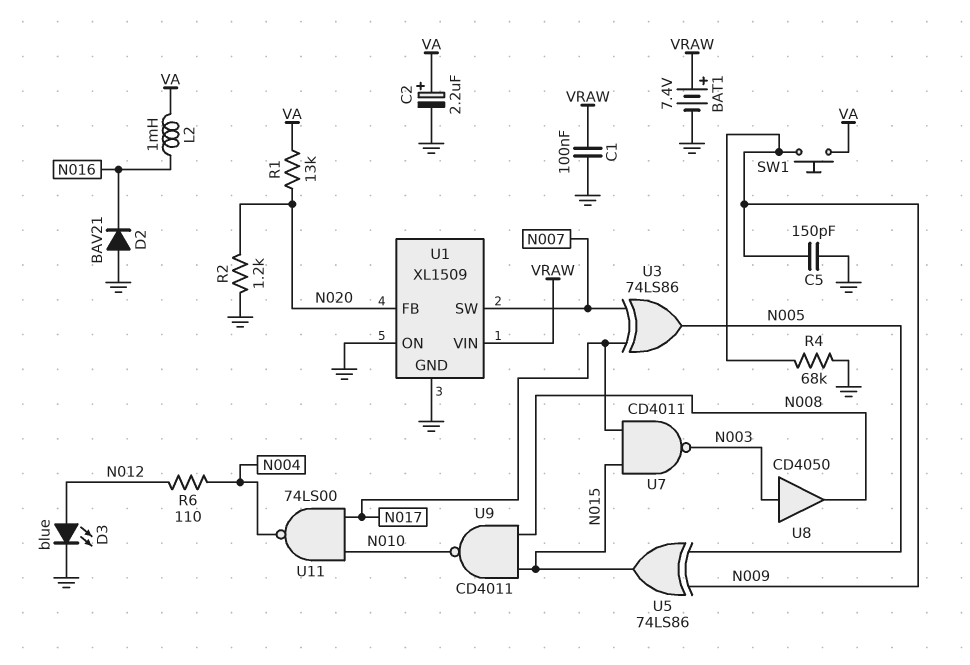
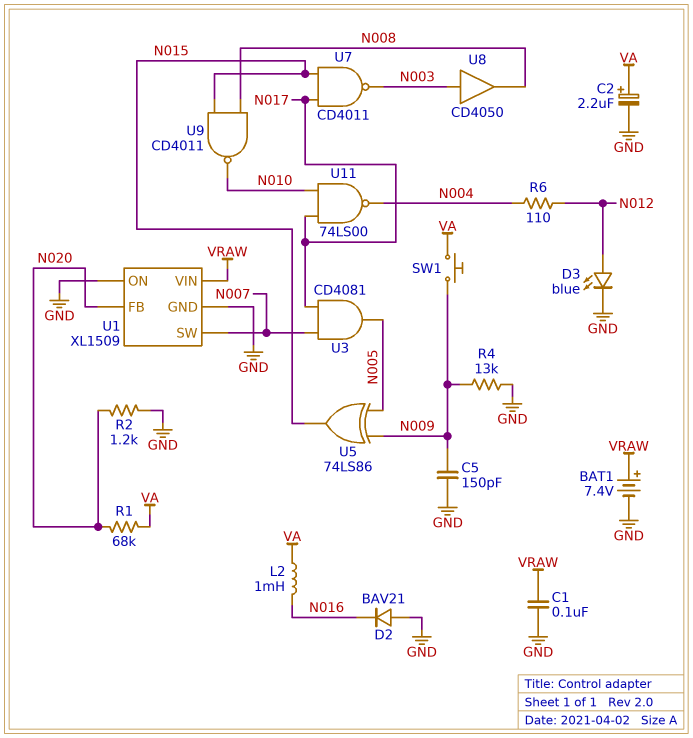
R1: 13k (N020, VA) -> 68k (N020, VA)
R4: 68k (GND, N009) -> 13k (GND, N009)
U3: XOR 74LS86 (in N007, in N017, out N005) -> AND CD4081 (in N007, in N017, out N005)

